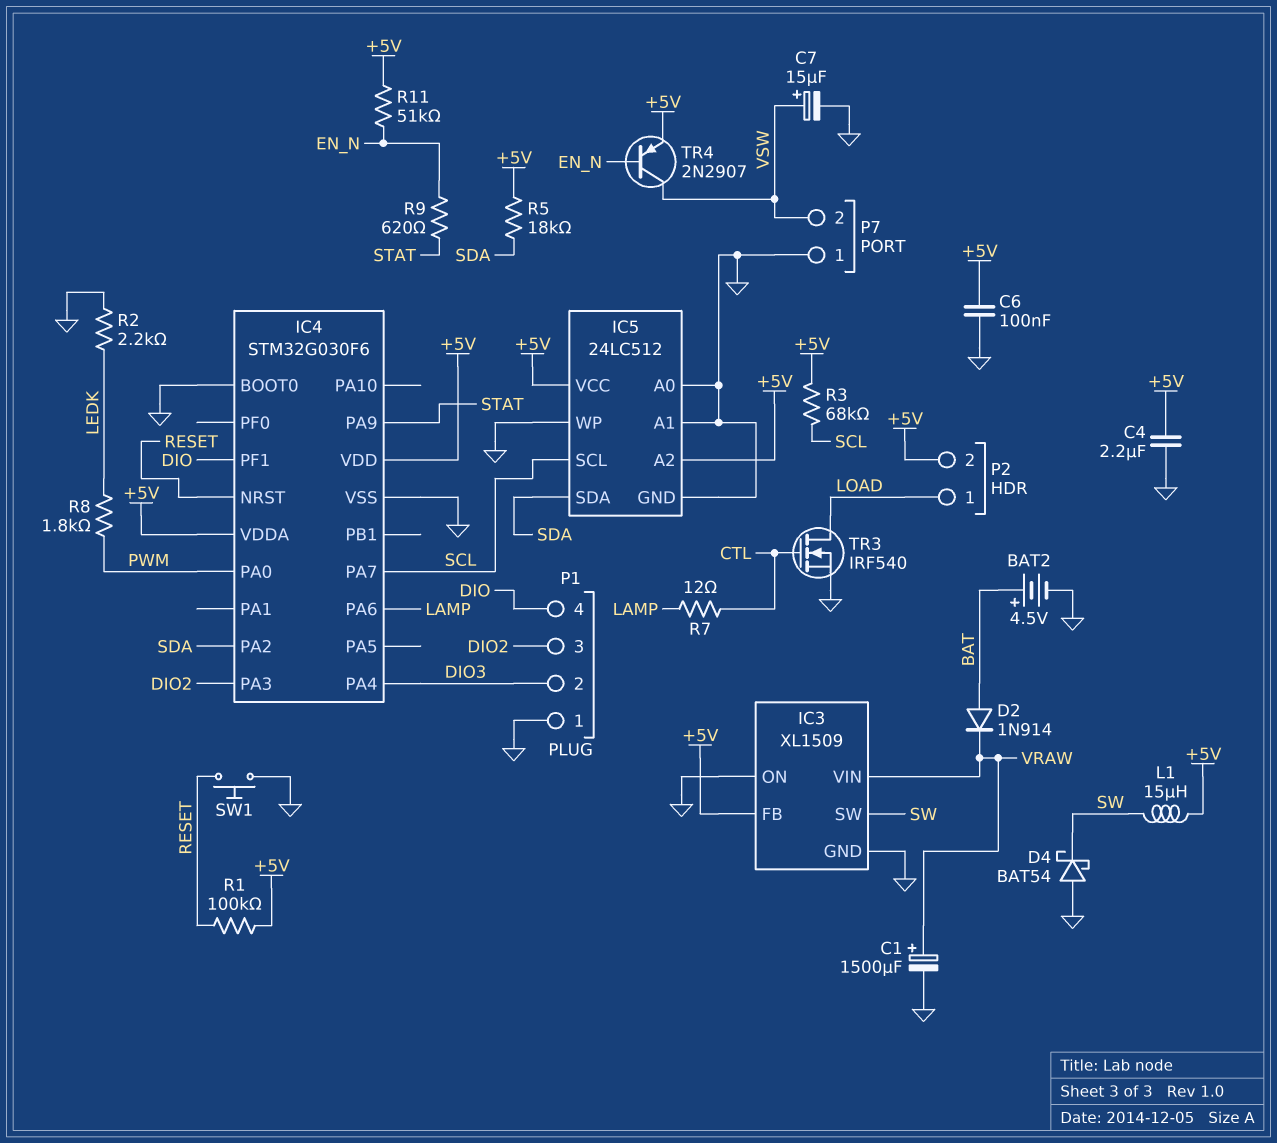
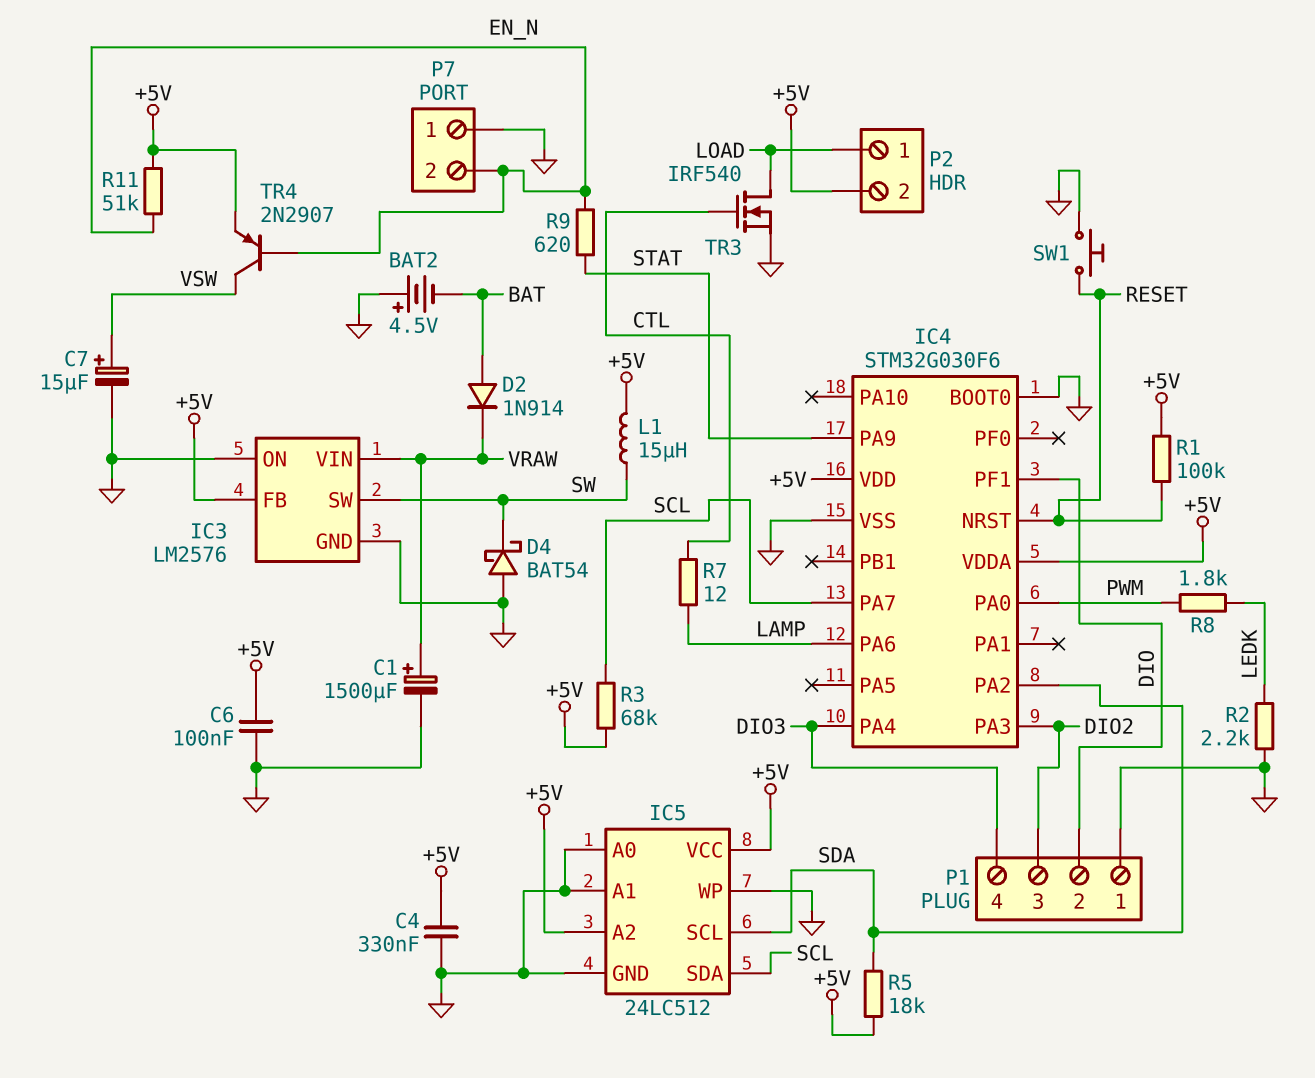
BAT2: 4.5V (plus BAT, minus GND) -> 4.5V (plus GND, minus BAT)
C4: 2.2uF (+5V, GND) -> 330nF (+5V, GND)
IC3: XL1509 -> LM2576
IC5 pin SCL: SCL -> SDA
IC5 pin SDA: SDA -> SCL
P1 pin 2: DIO3 -> DIO
P1 pin 4: DIO -> DIO3
P7 pin 2: VSW -> EN_N

